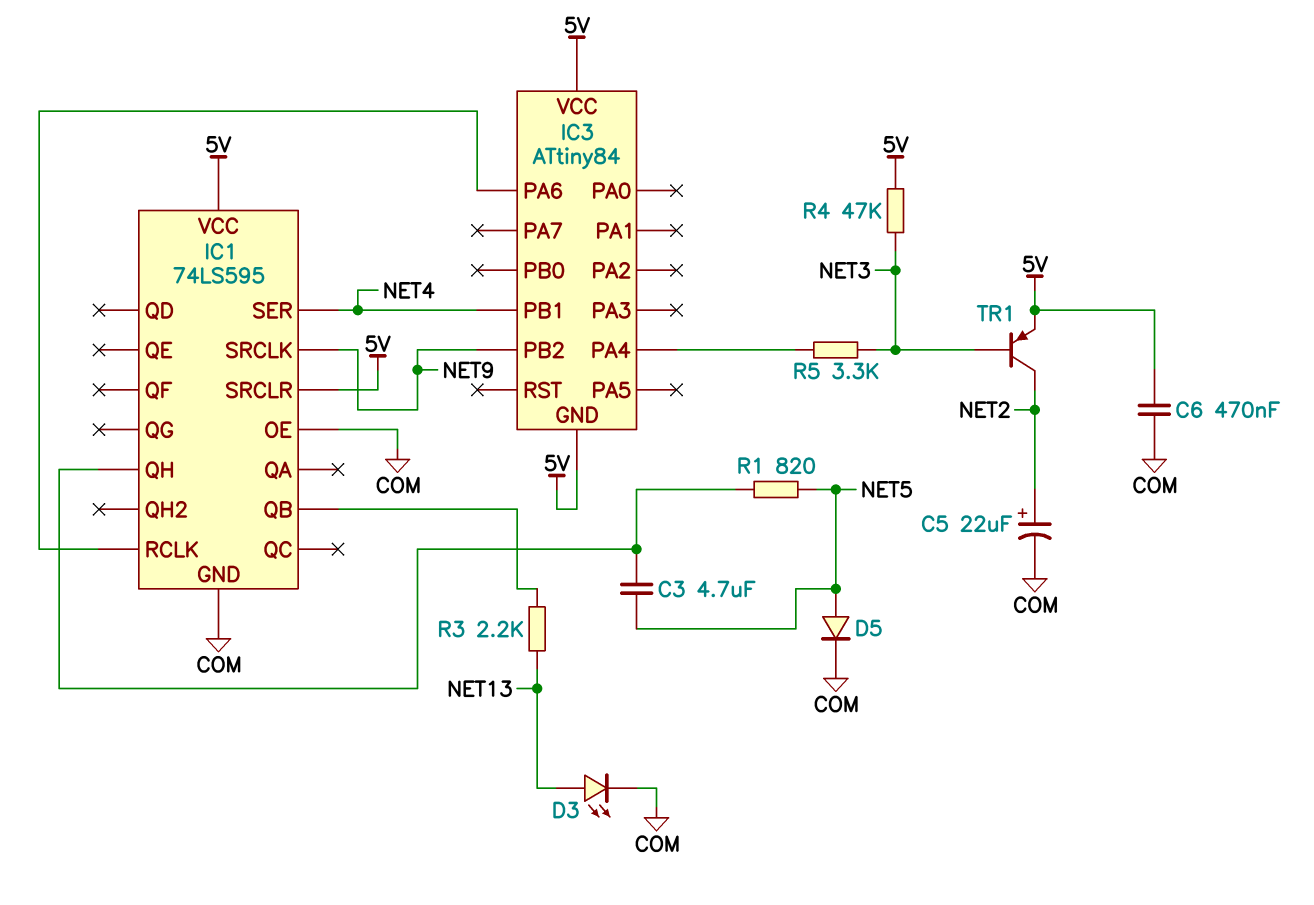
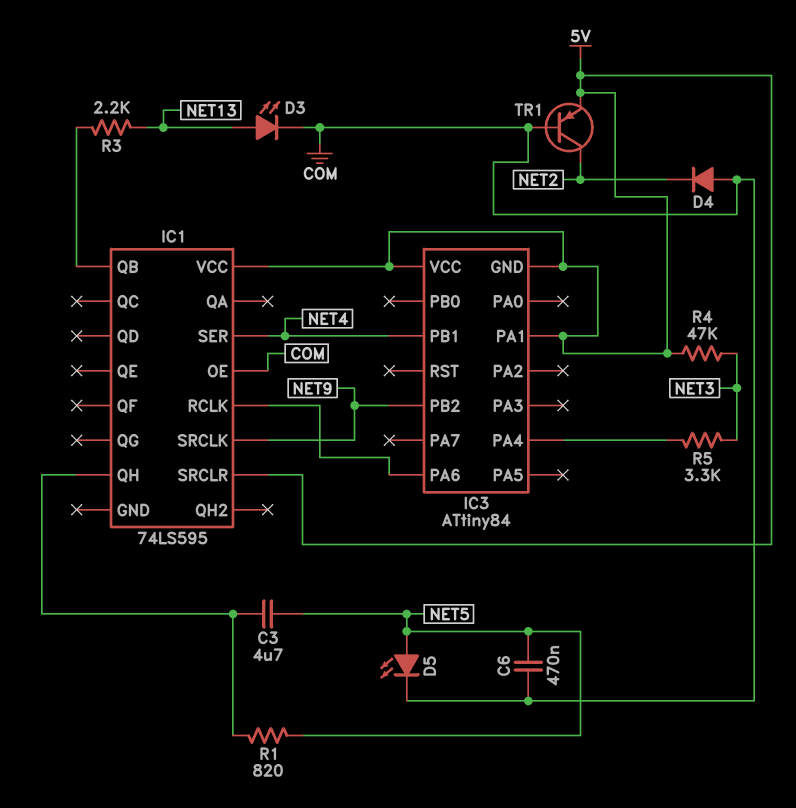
C5: 22uF (plus NET2, minus COM) -> none
C6: 470nF (5V, COM) -> 470nF (COM, NET5)
D4: none -> diode (A COM, K NET2)
D5: diode (A NET5, K COM) -> LED (A NET5, K COM)
IC1 pin GND: COM -> none
IC3 pin PA1: none -> 5V
TR1: PNP (B NET3, C NET2, E 5V) -> PNP (B COM, C NET2, E 5V)

